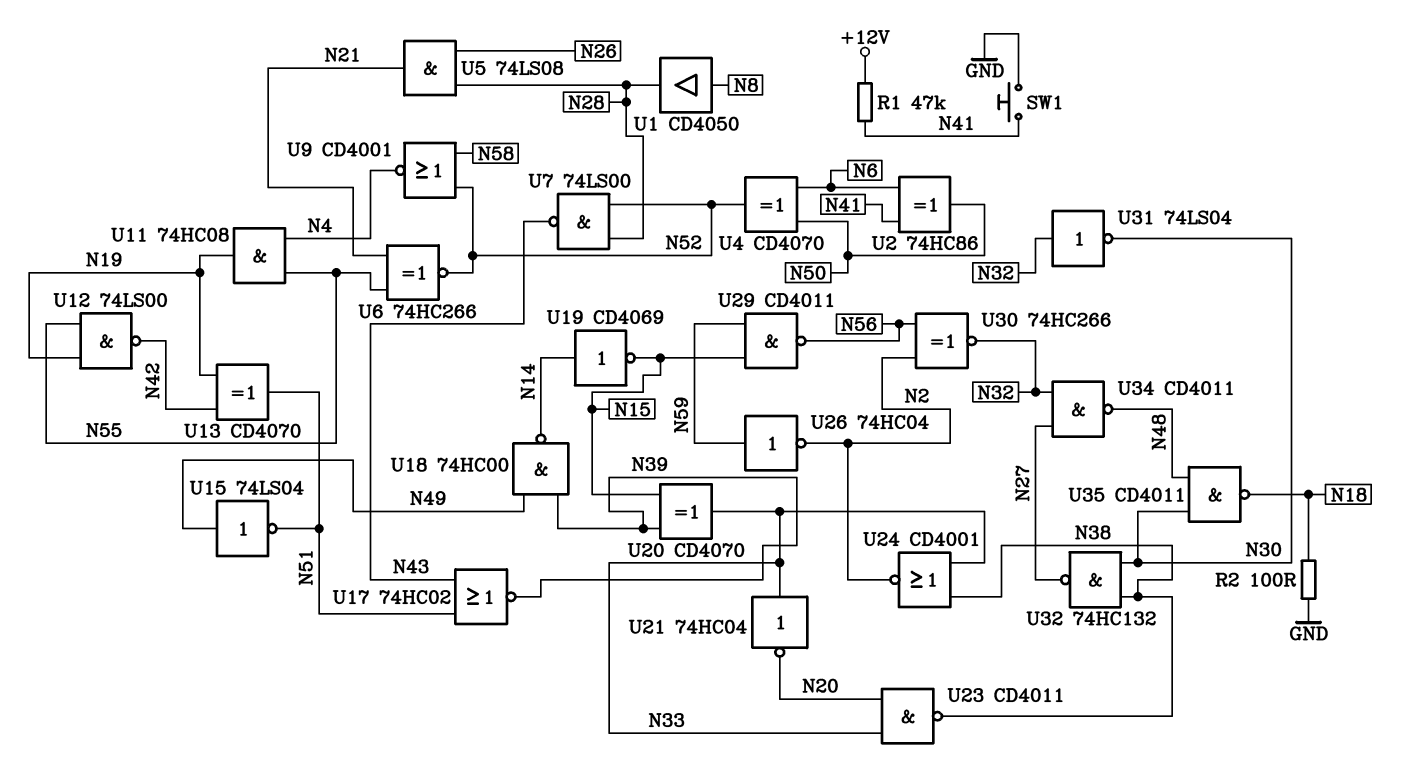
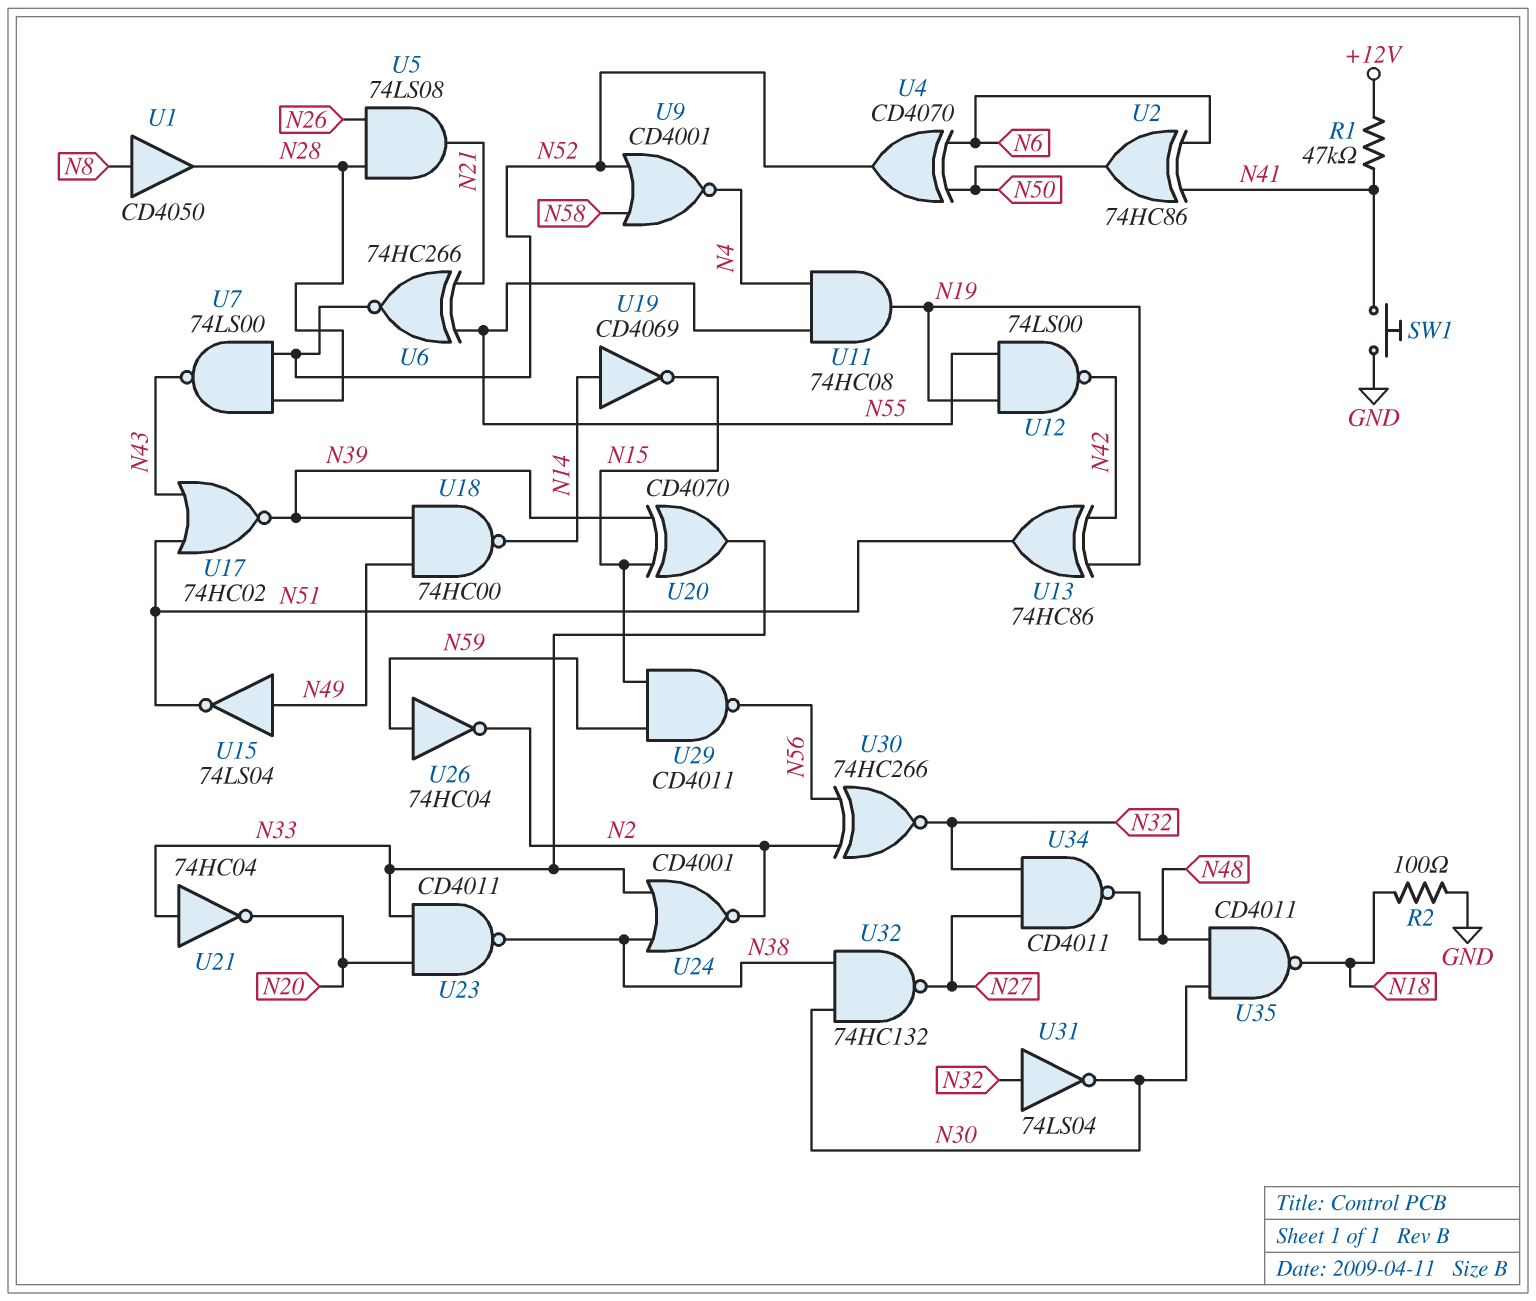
U13: XOR CD4070 (in N19, in N42, out N51) -> XOR 74HC86 (in N19, in N42, out N51)

